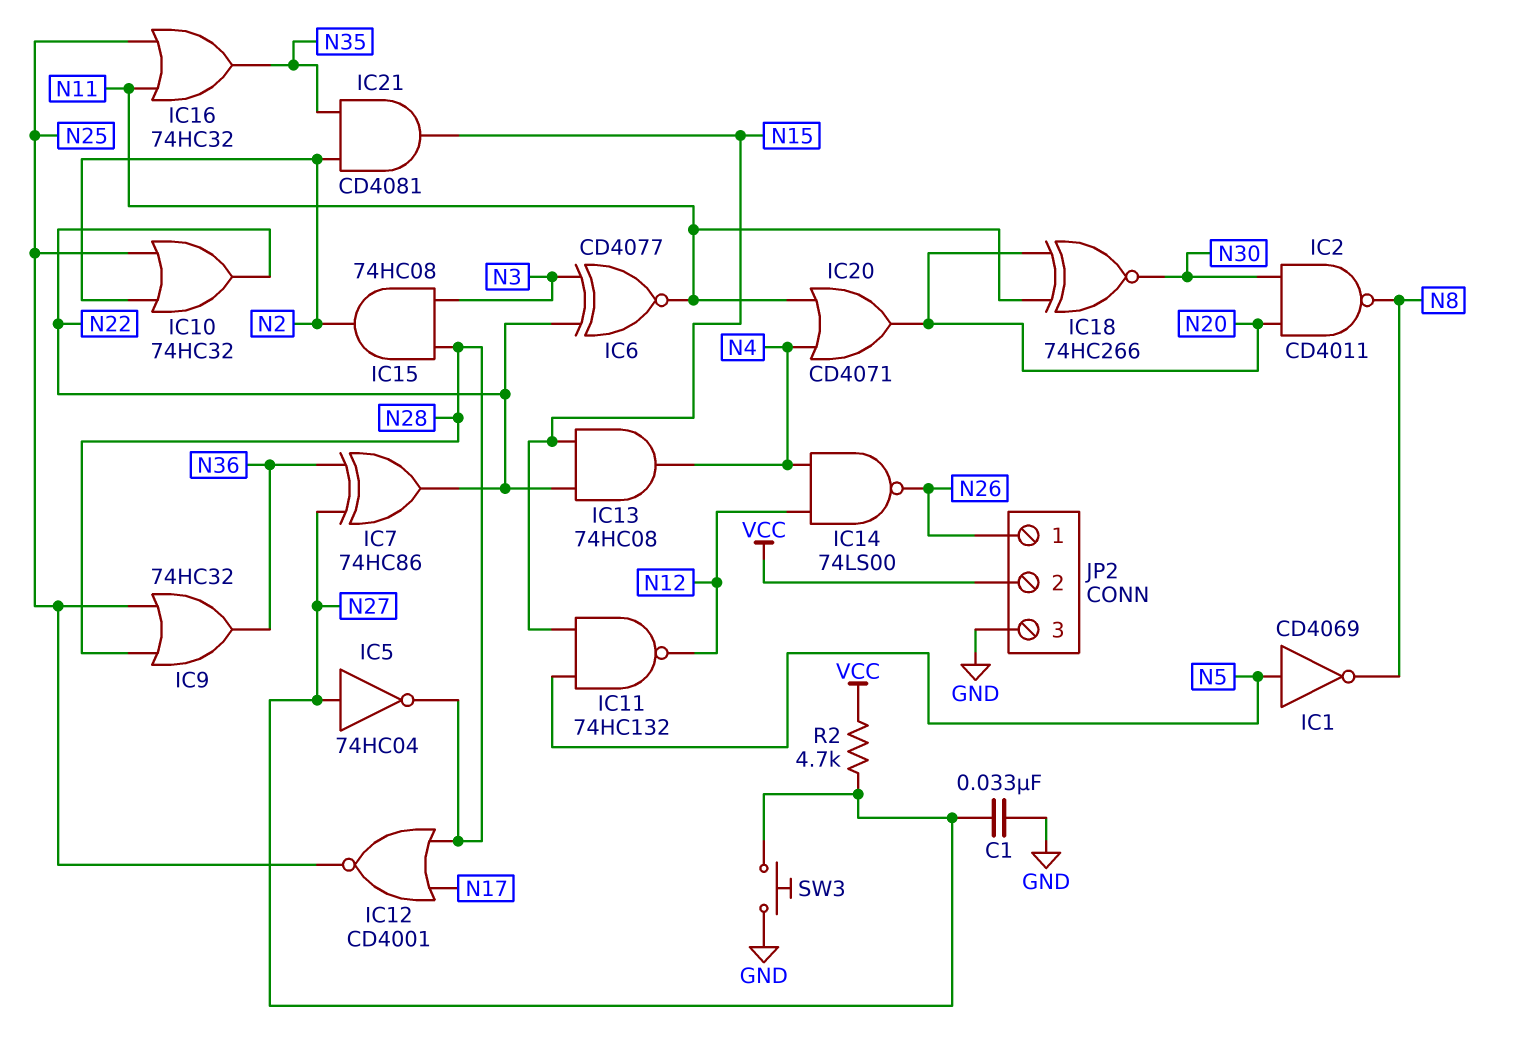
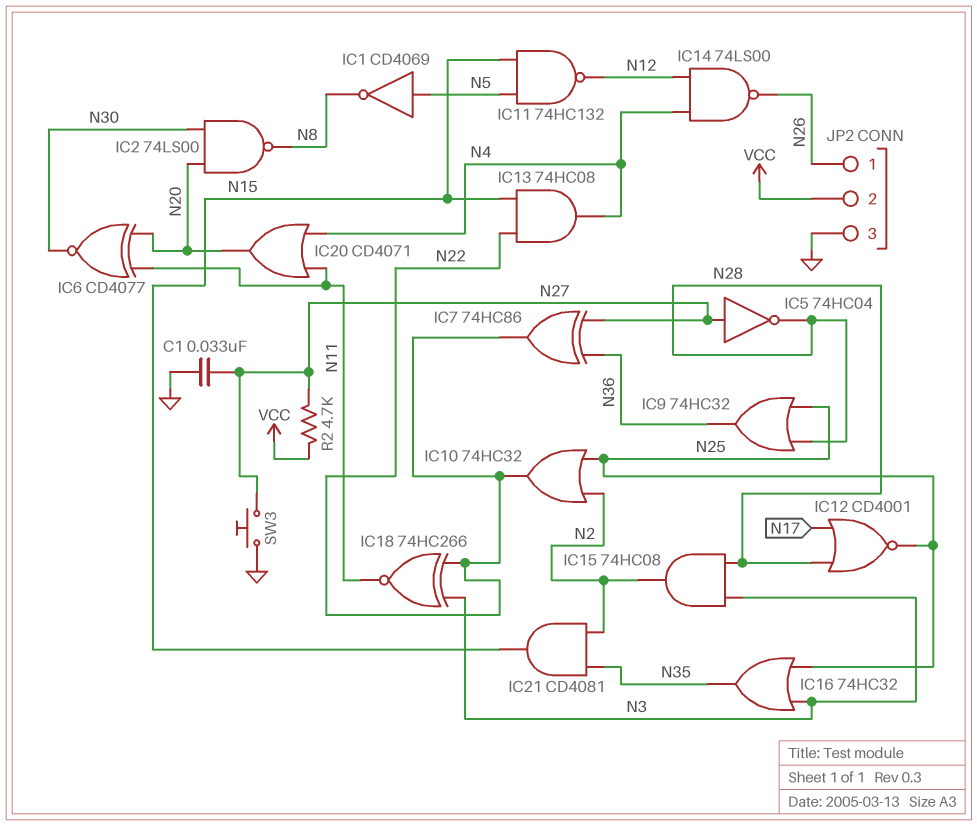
IC2: NAND CD4011 (in N20, in N30, out N8) -> NAND 74LS00 (in N20, in N30, out N8)
IC6: XNOR CD4077 (in N3, in N22, out N11) -> XNOR CD4077 (in N11, in N20, out N30)
IC16: OR 74HC32 (in N11, in N25, out N35) -> OR 74HC32 (in N3, in N25, out N35)
IC18: XNOR 74HC266 (in N11, in N20, out N30) -> XNOR 74HC266 (in N3, in N22, out N11)

